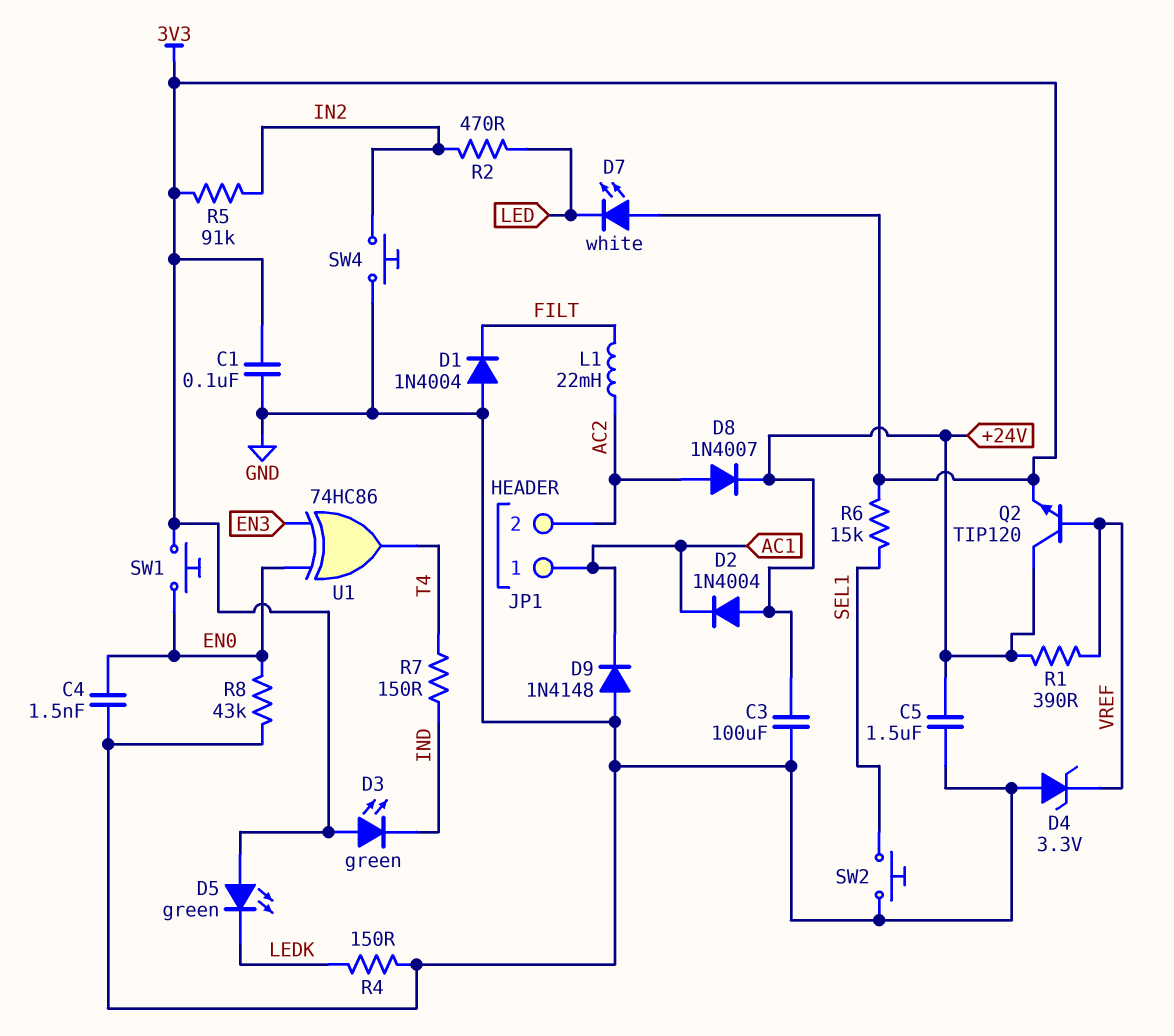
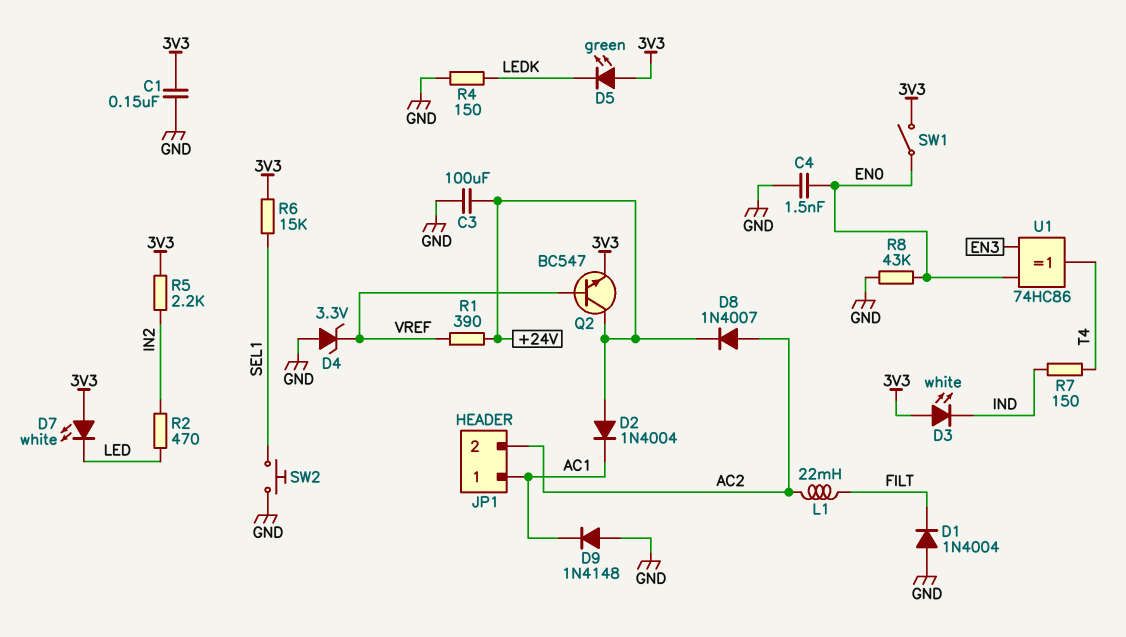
C1: 100nF (3V3, GND) -> 150nF (3V3, GND)
C5: 1.5uF (+24V, GND) -> none
D3: LED green (A 3V3, K IND) -> LED white (A 3V3, K IND)
Q2: NPN TIP120 (B VREF, C +24V, E 3V3) -> NPN BC547 (B VREF, C +24V, E 3V3)
R5: 91k (3V3, IN2) -> 2.2k (3V3, IN2)
SW1: button (3V3, EN0) -> switch (3V3, EN0)
SW4: button (GND, IN2) -> none

